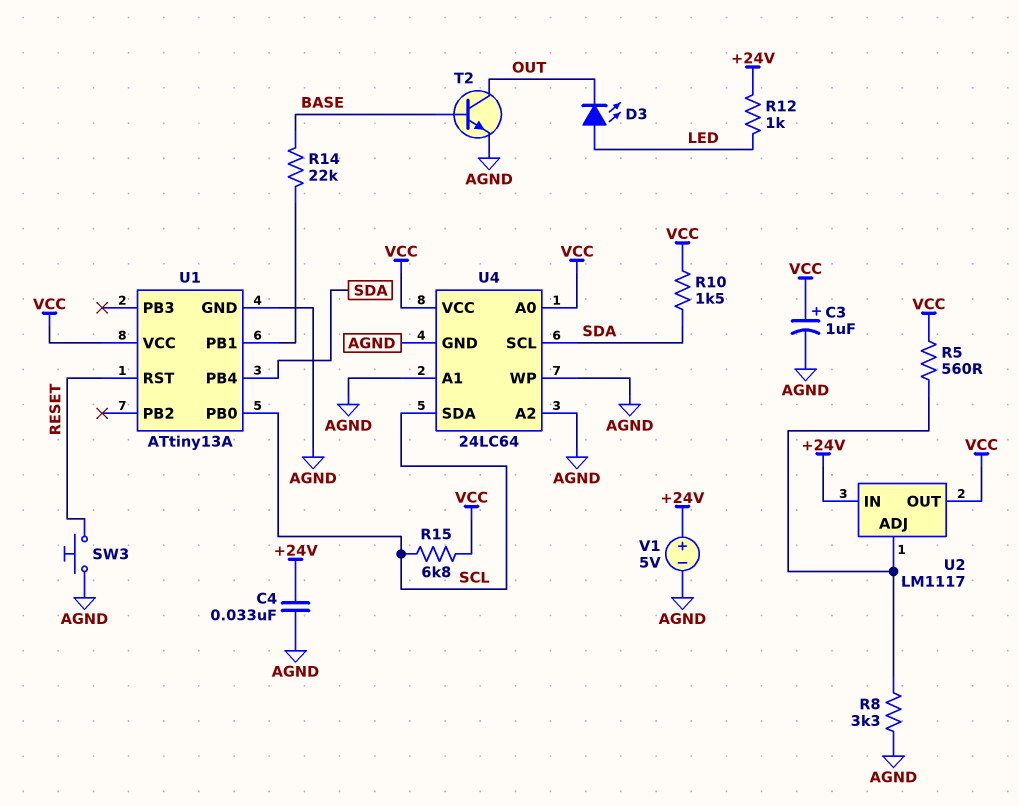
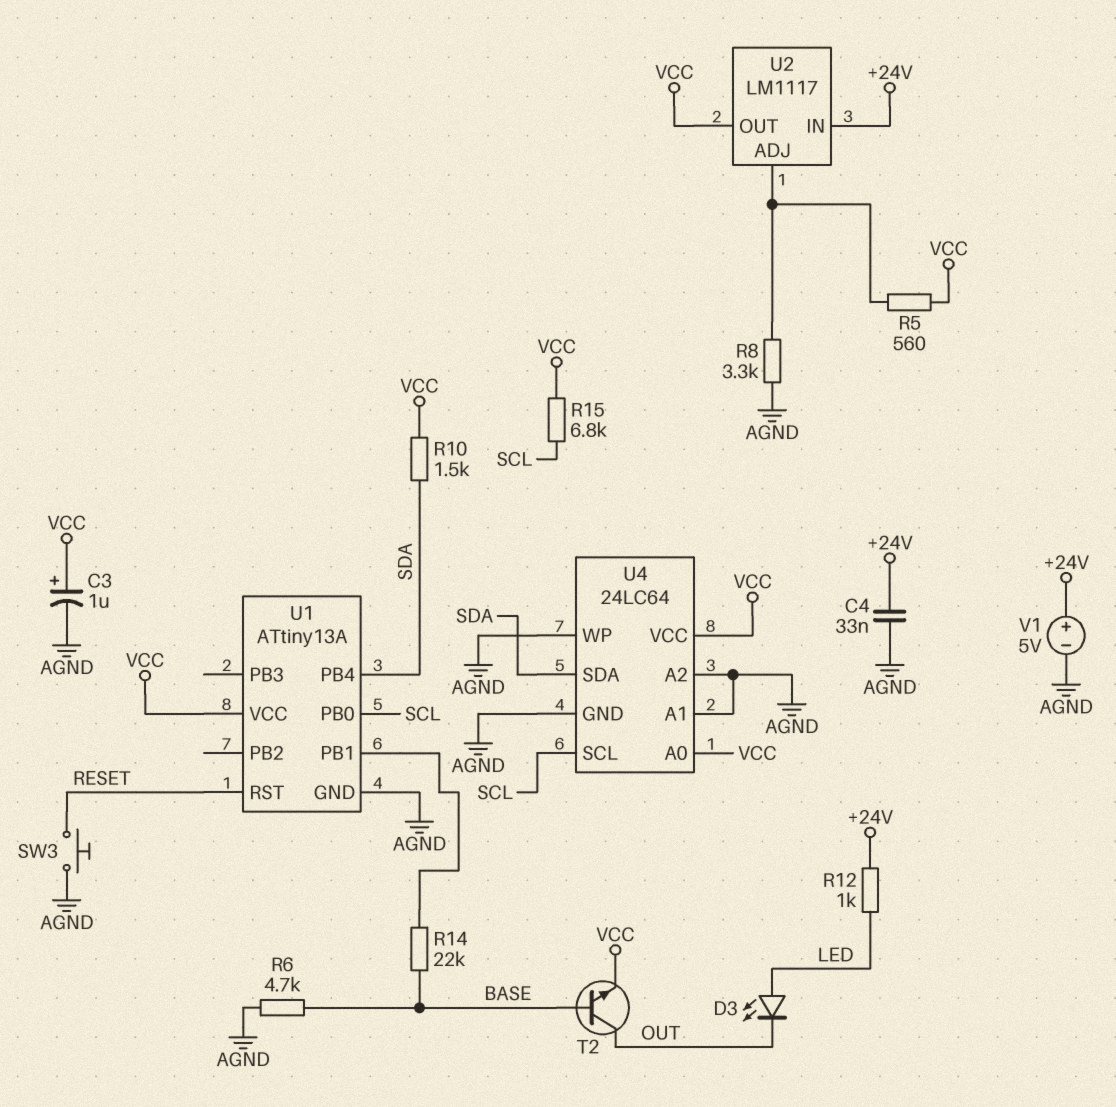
R6: none -> 4.7k (AGND, BASE)
T2: NPN (B BASE, C OUT, E AGND) -> NPN (B BASE, C OUT, E VCC)
U4 pin SCL: SDA -> SCL
U4 pin SDA: SCL -> SDA

